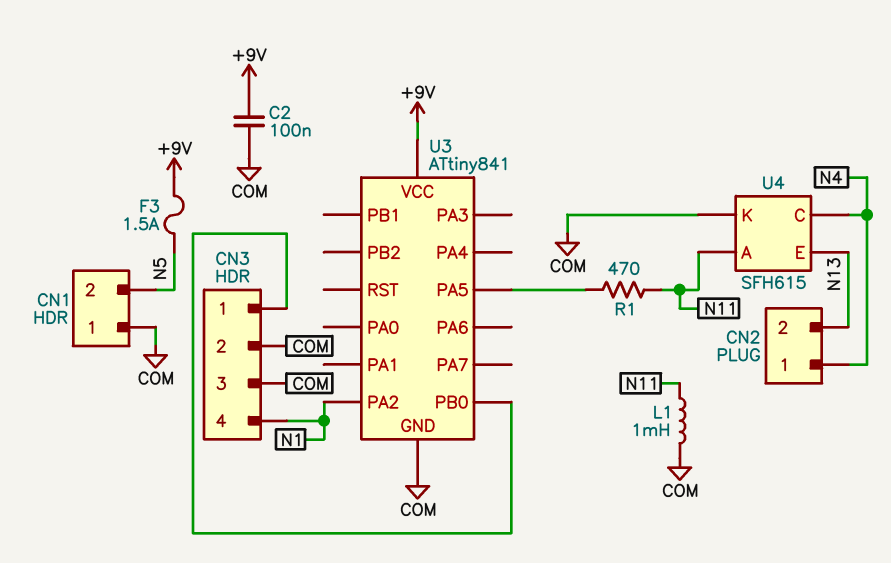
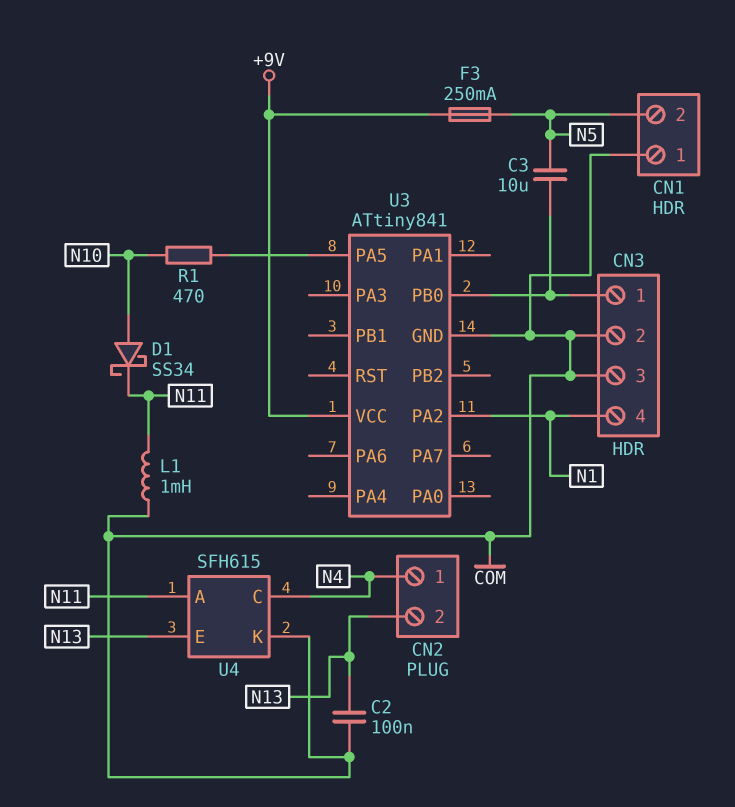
C2: 100nF (+9V, COM) -> 100nF (COM, N13)
C3: none -> 10uF (CN3/1, N5)
D1: none -> schottky SS34 (A N10, K N11)
F3: 1.5A (+9V, N5) -> 250mA (+9V, N5)
R1: 470 (N11, U3/PA5) -> 470 (N10, U3/PA5)

